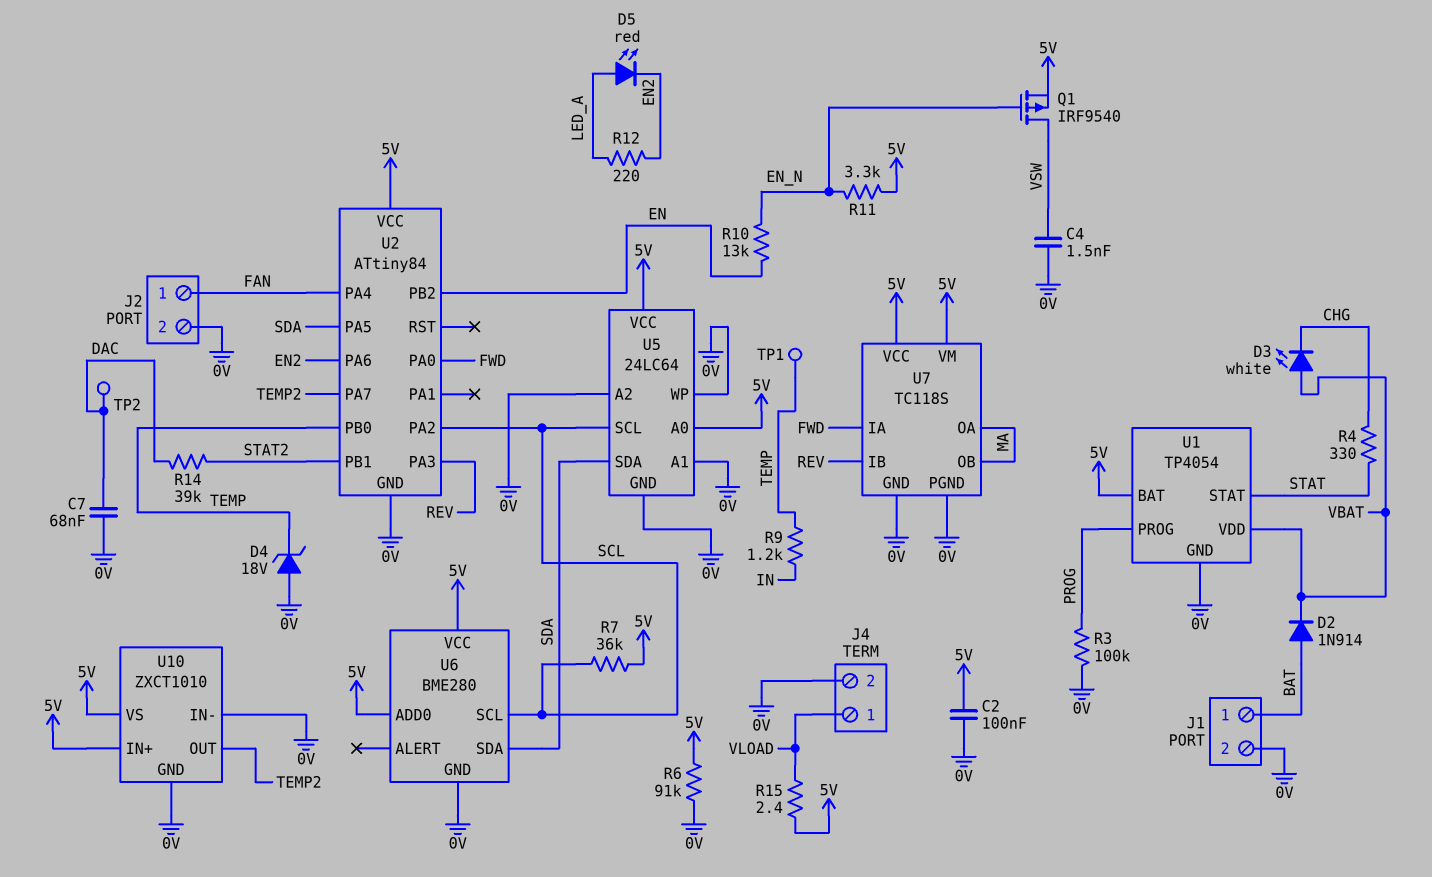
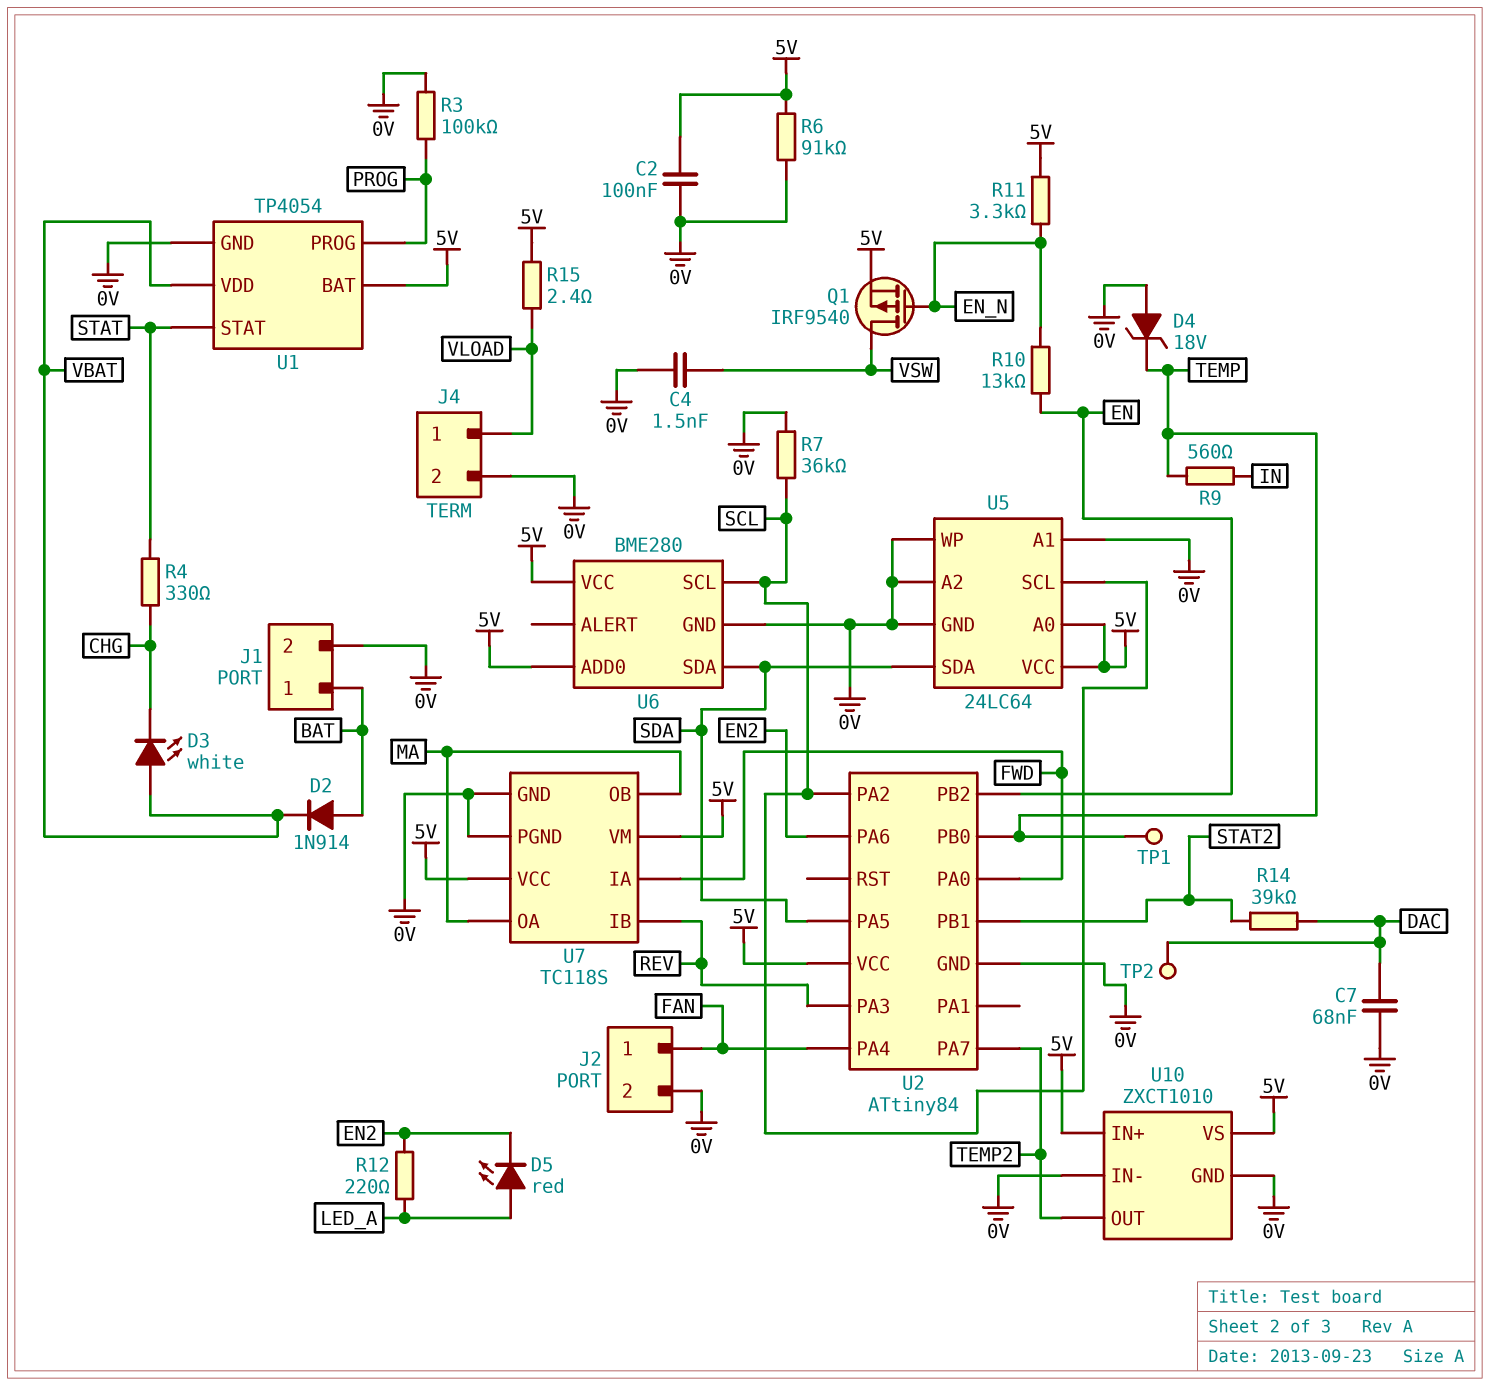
R7: 36k (5V, SCL) -> 36k (0V, SCL)
R9: 1.2k (IN, TEMP) -> 560 (IN, TEMP)

